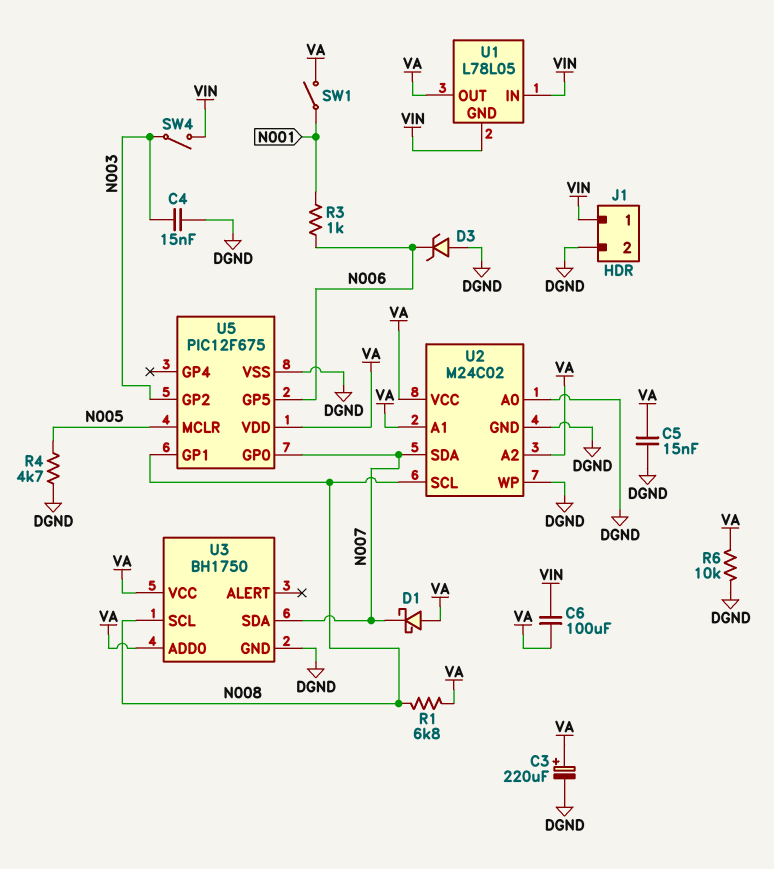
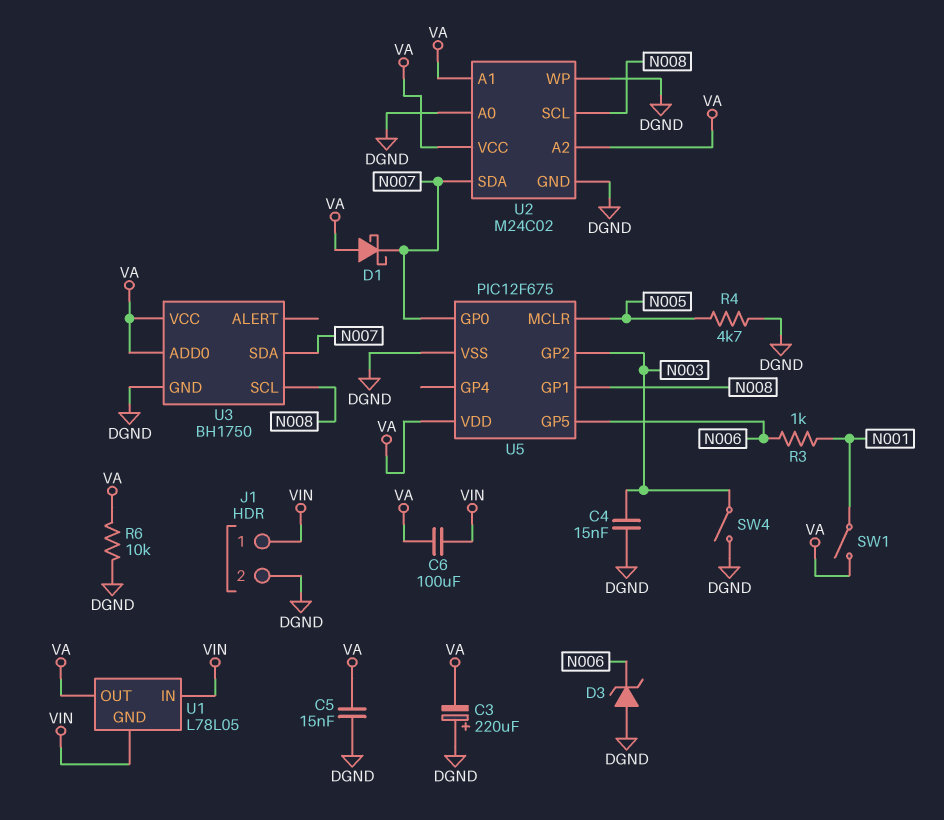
C3: 220uF (plus VA, minus DGND) -> 220uF (plus DGND, minus VA)
R1: 6.8k (N008, VA) -> none
SW4: switch (N003, VIN) -> switch (DGND, N003)

